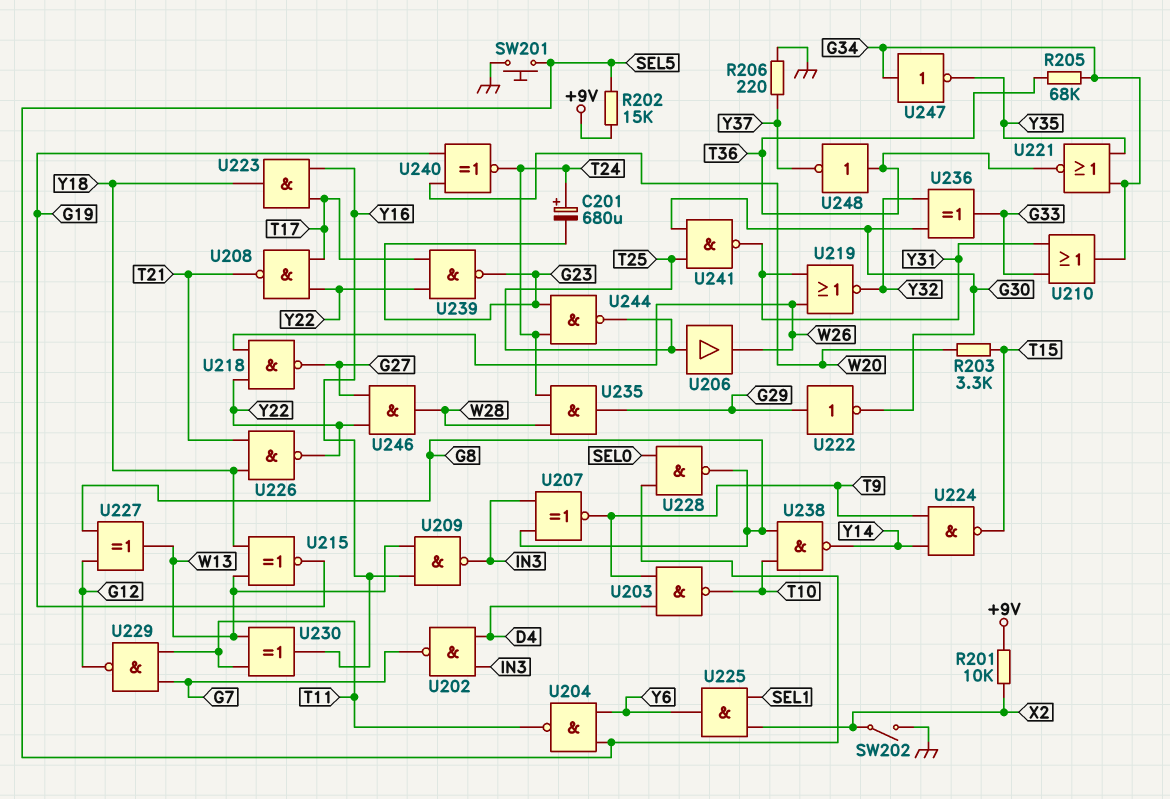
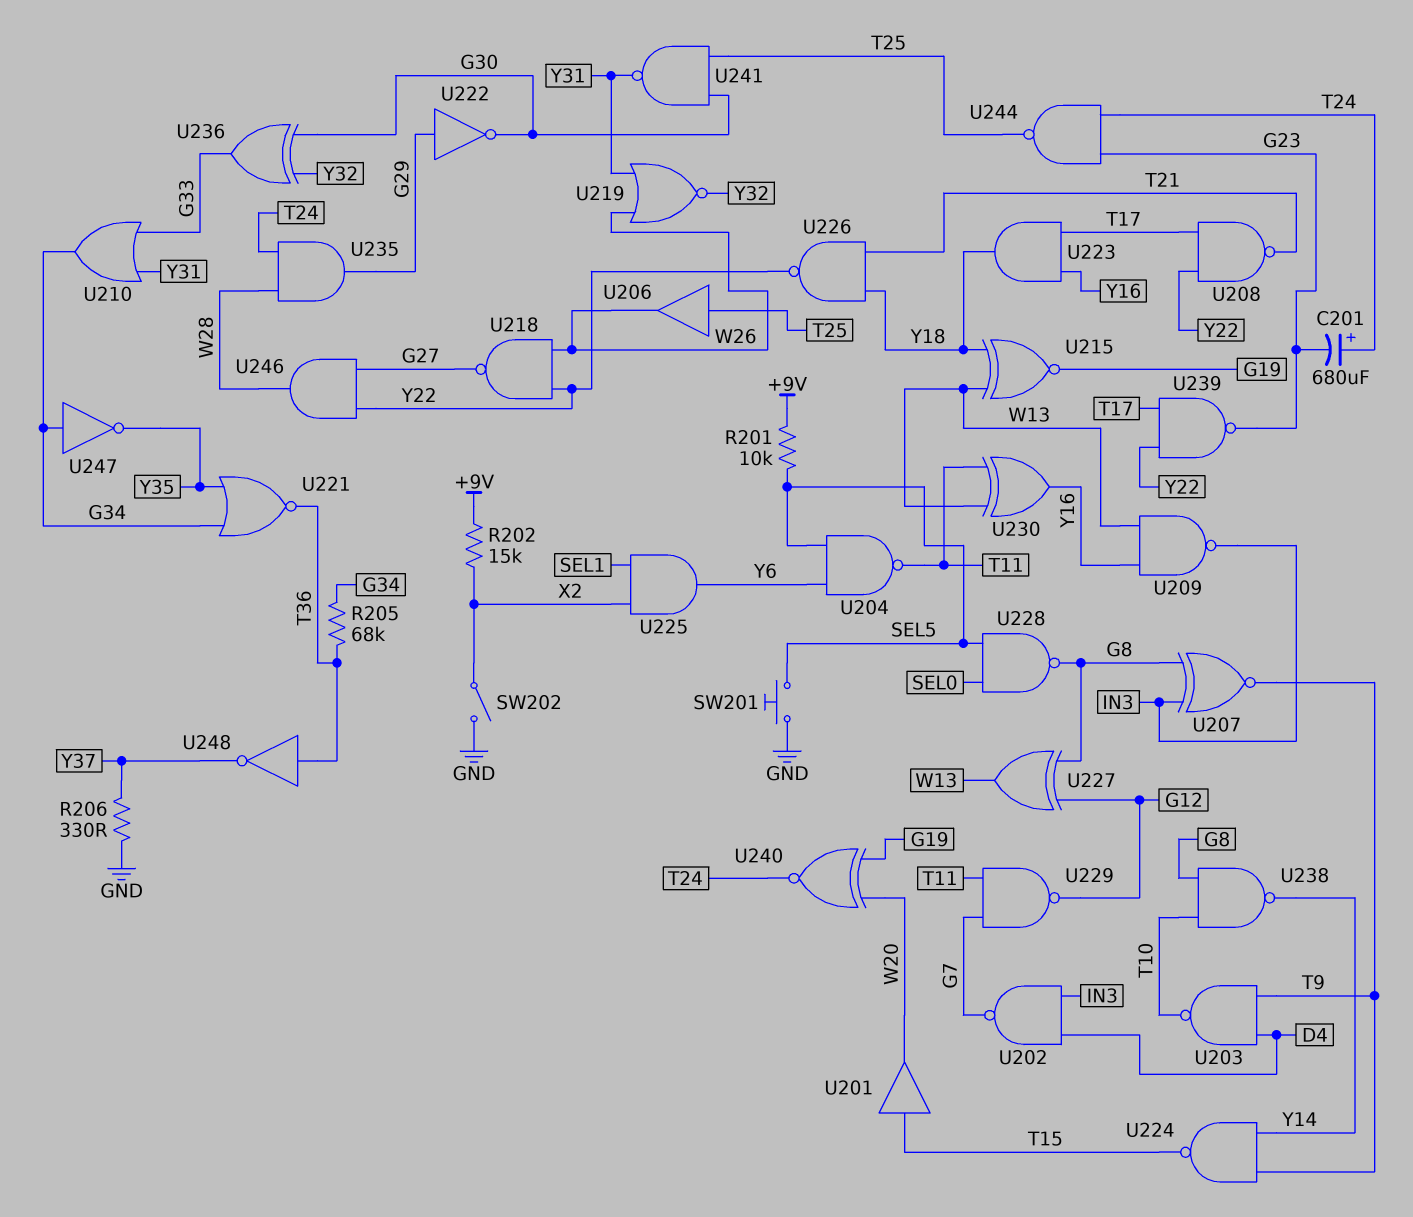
R201: 10k (+9V, X2) -> 10k (+9V, SEL5)
R202: 15k (+9V, SEL5) -> 15k (+9V, X2)
R203: 3.3k (T15, W20) -> none
R206: 220 (GND, Y37) -> 330 (GND, Y37)
U201: none -> buffer (in T15, out W20)

